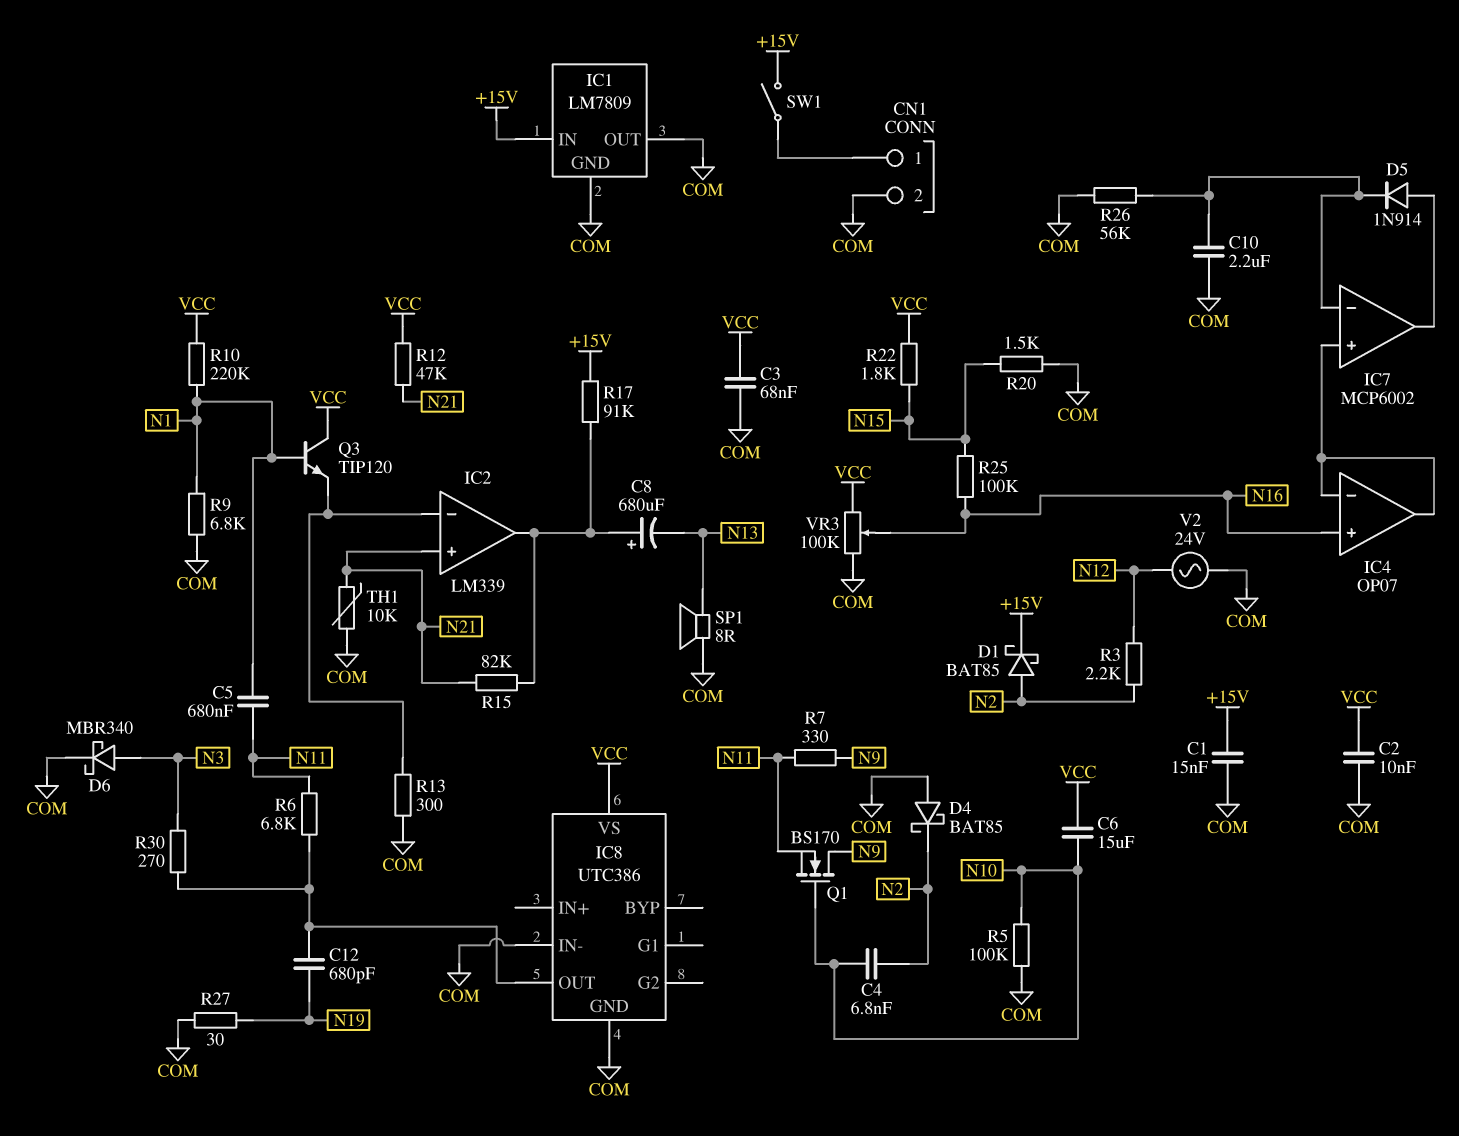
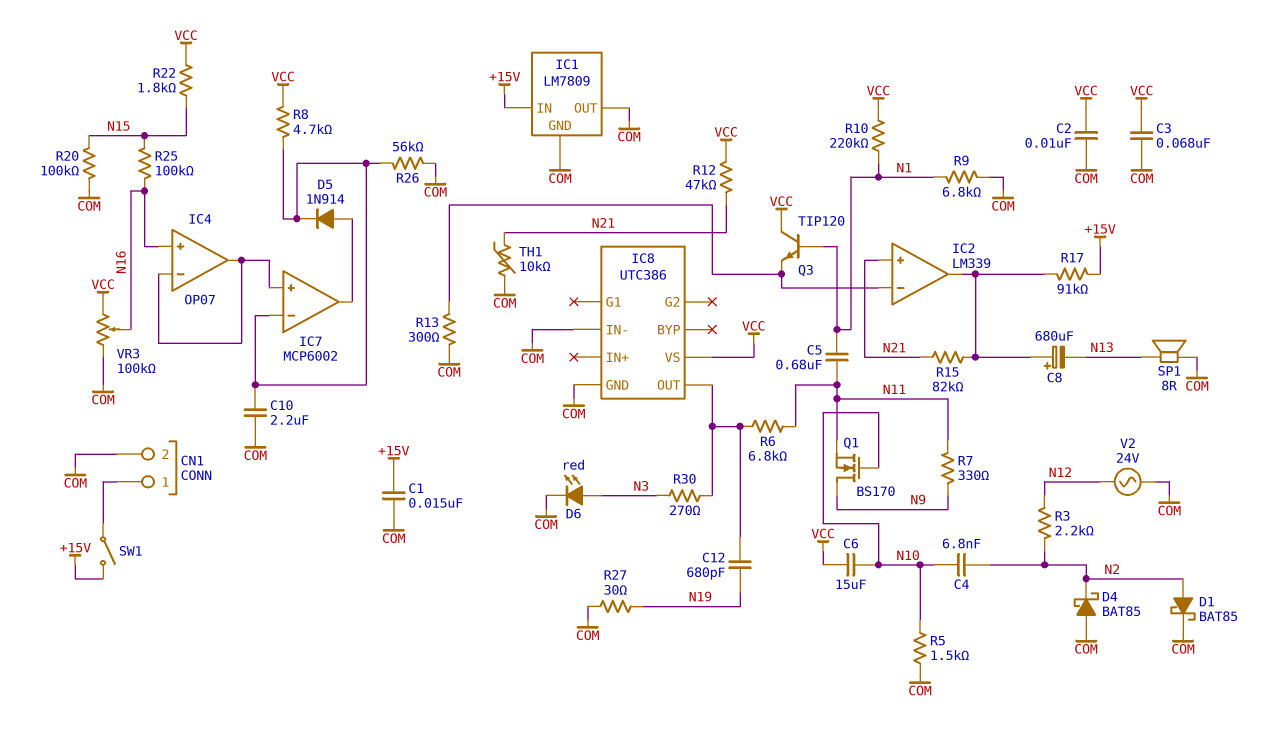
D1: schottky BAT85 (A N2, K +15V) -> schottky BAT85 (A N2, K COM)
D6: schottky MBR340 (A N3, K COM) -> LED red (A N3, K COM)
R5: 100k (COM, N10) -> 1.5k (COM, N10)
R8: none -> 4.7k (IC7/in-, VCC)
R20: 1.5k (COM, N15) -> 100k (COM, N15)

